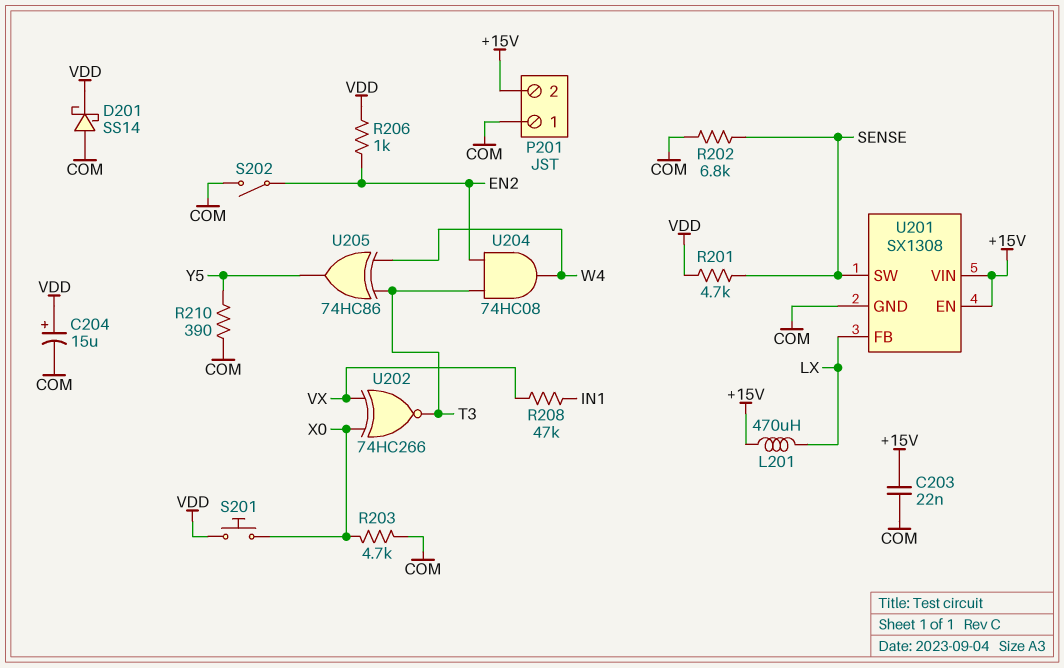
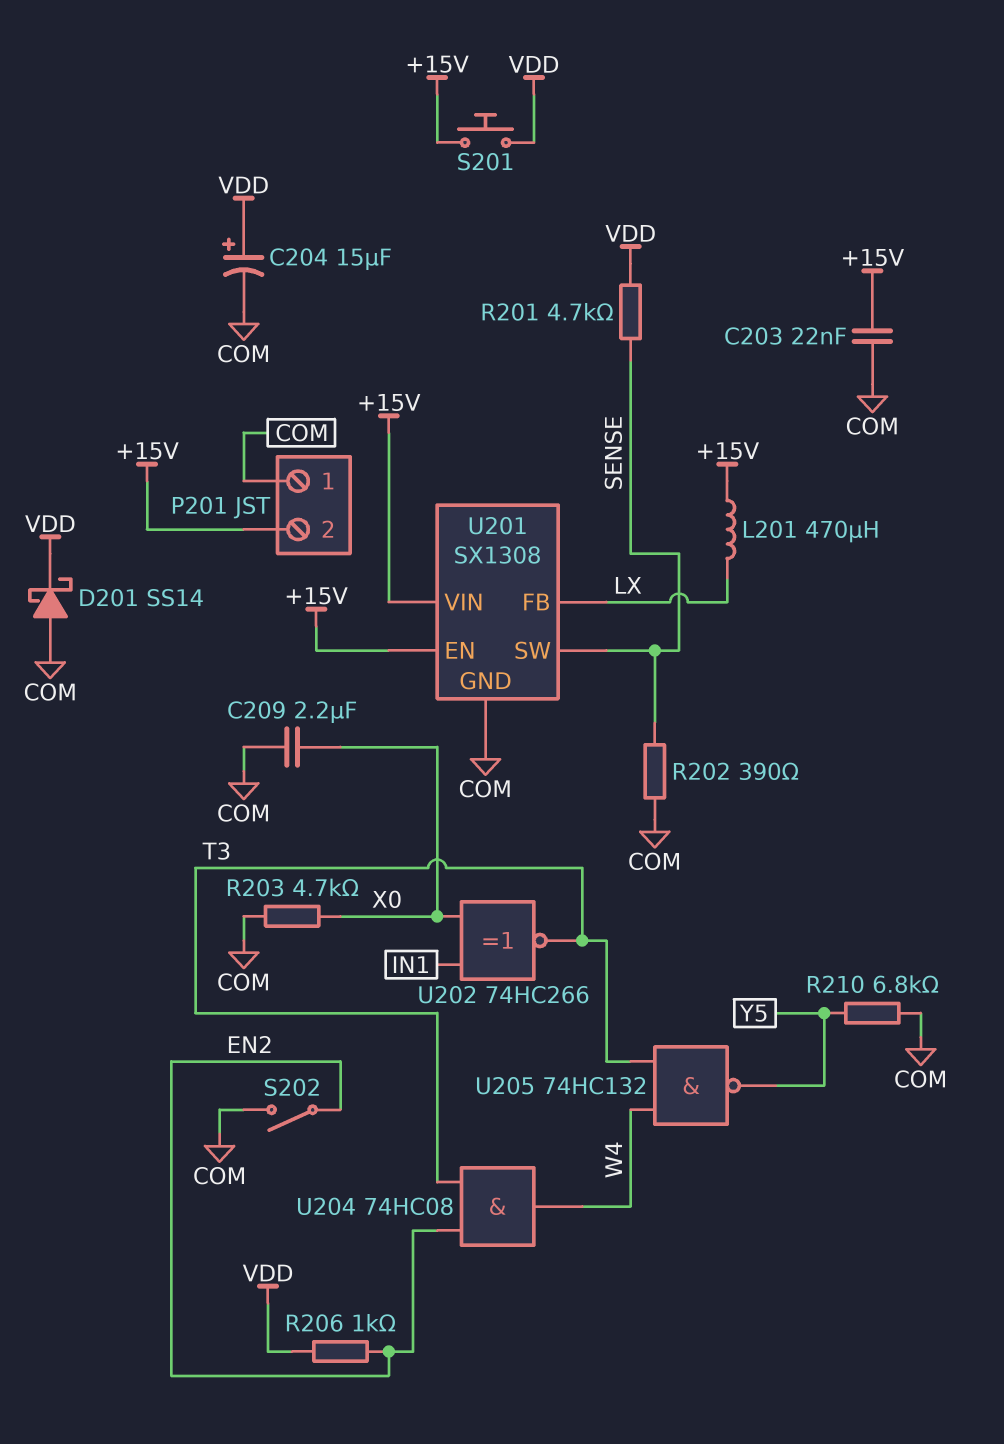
C209: none -> 2.2uF (COM, X0)
R202: 6.8k (COM, SENSE) -> 390 (COM, SENSE)
R208: 47k (IN1, VX) -> none
R210: 390 (COM, Y5) -> 6.8k (COM, Y5)
S201: button (VDD, X0) -> button (+15V, VDD)
U202: XNOR 74HC266 (in VX, in X0, out T3) -> XNOR 74HC266 (in IN1, in X0, out T3)
U205: XOR 74HC86 (in T3, in W4, out Y5) -> NAND 74HC132 (in T3, in W4, out Y5)

